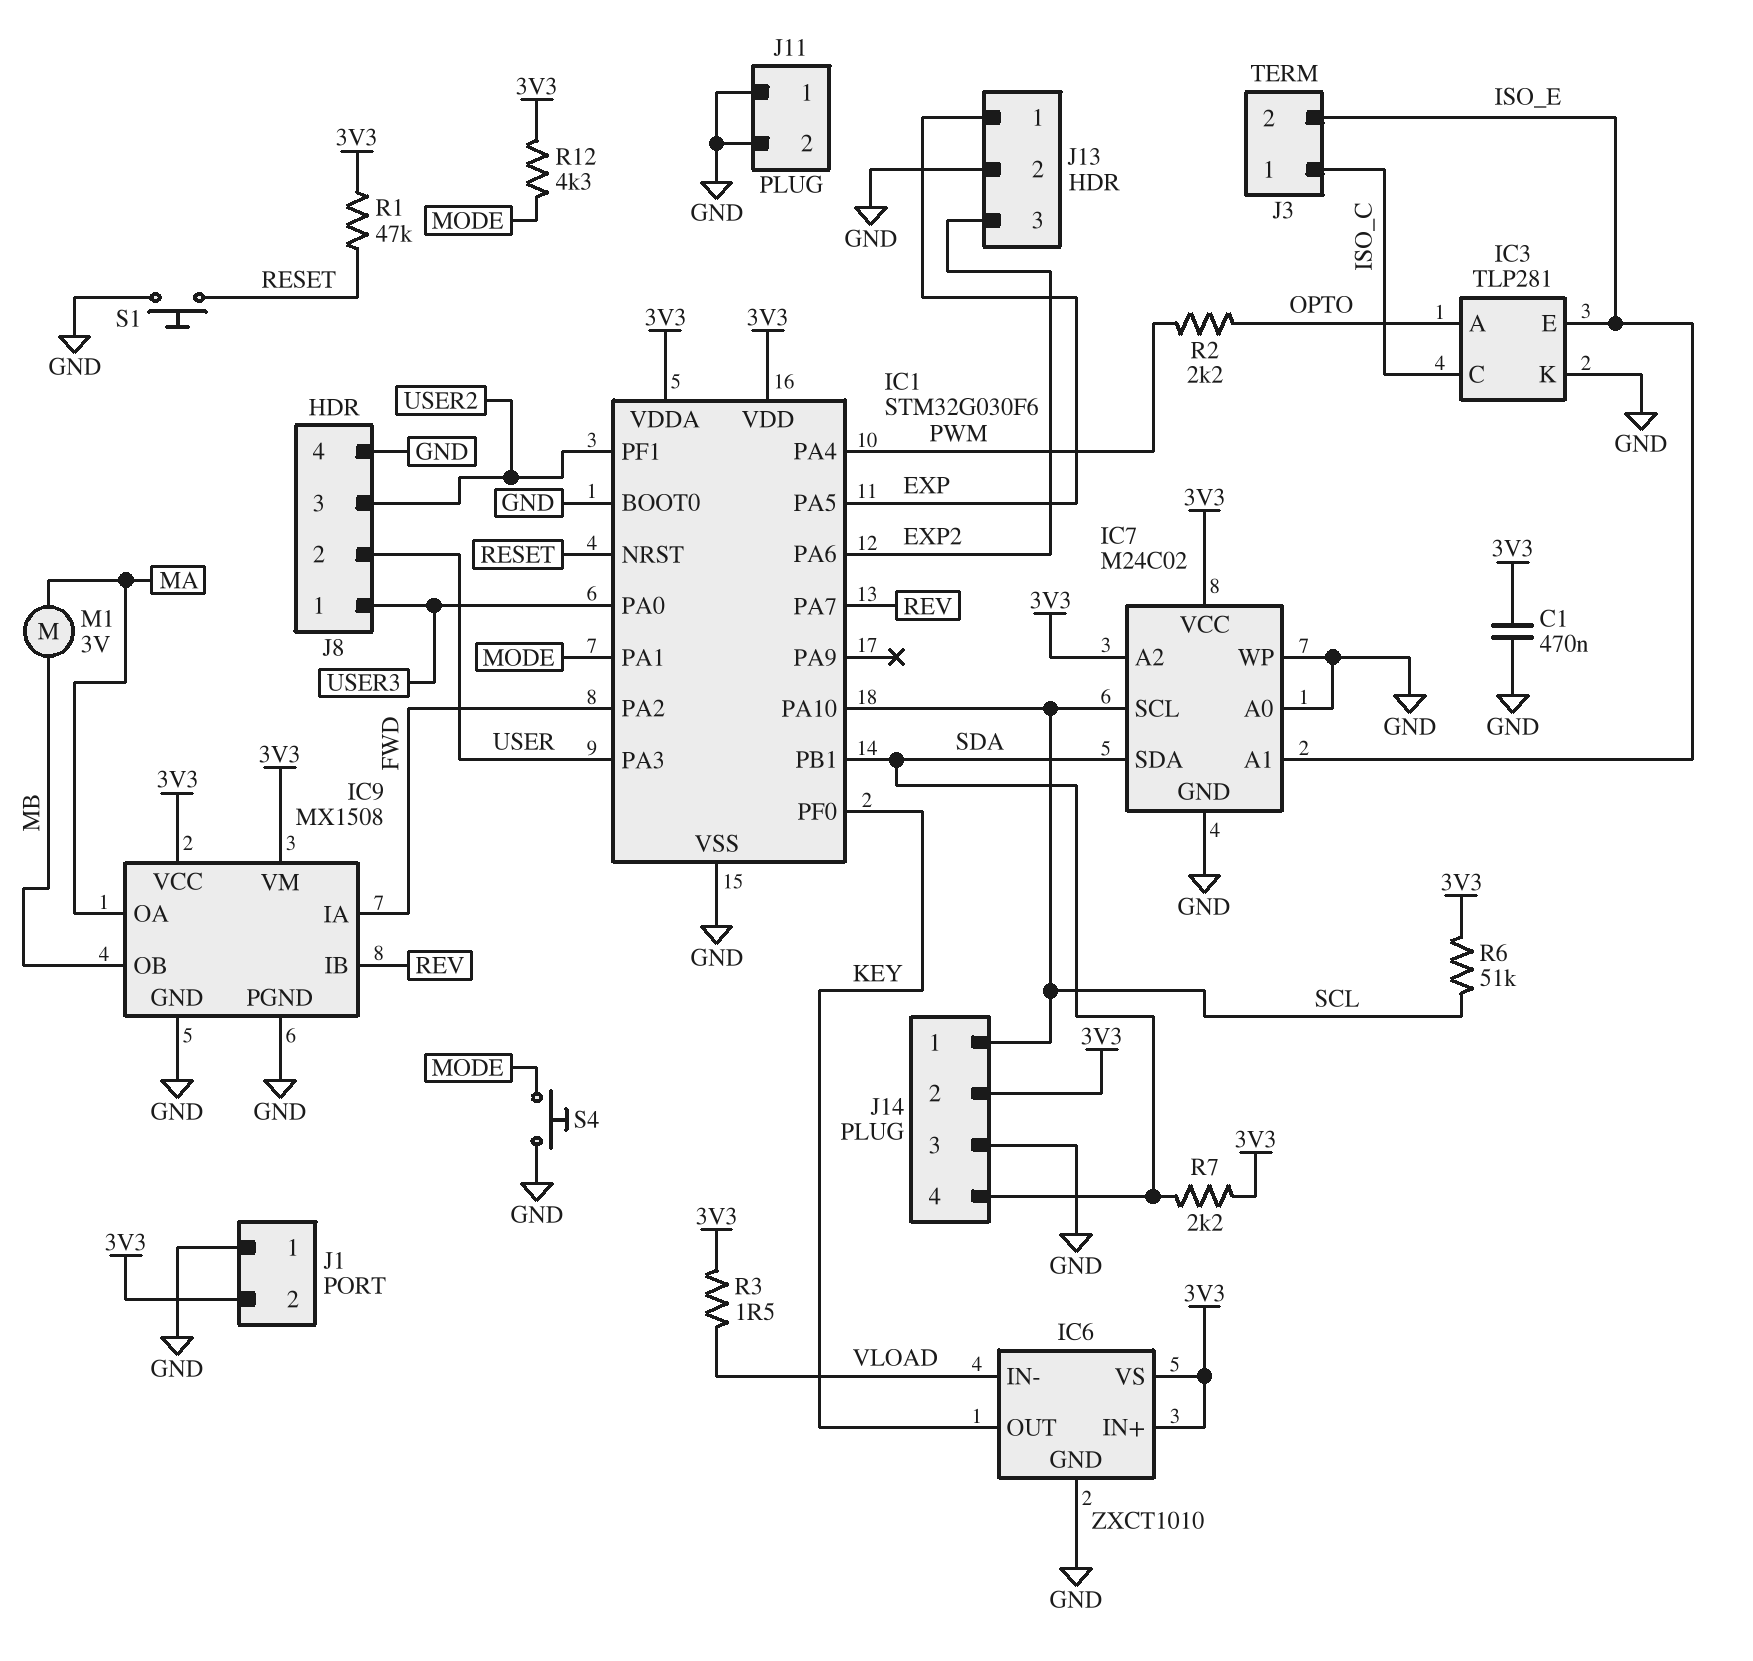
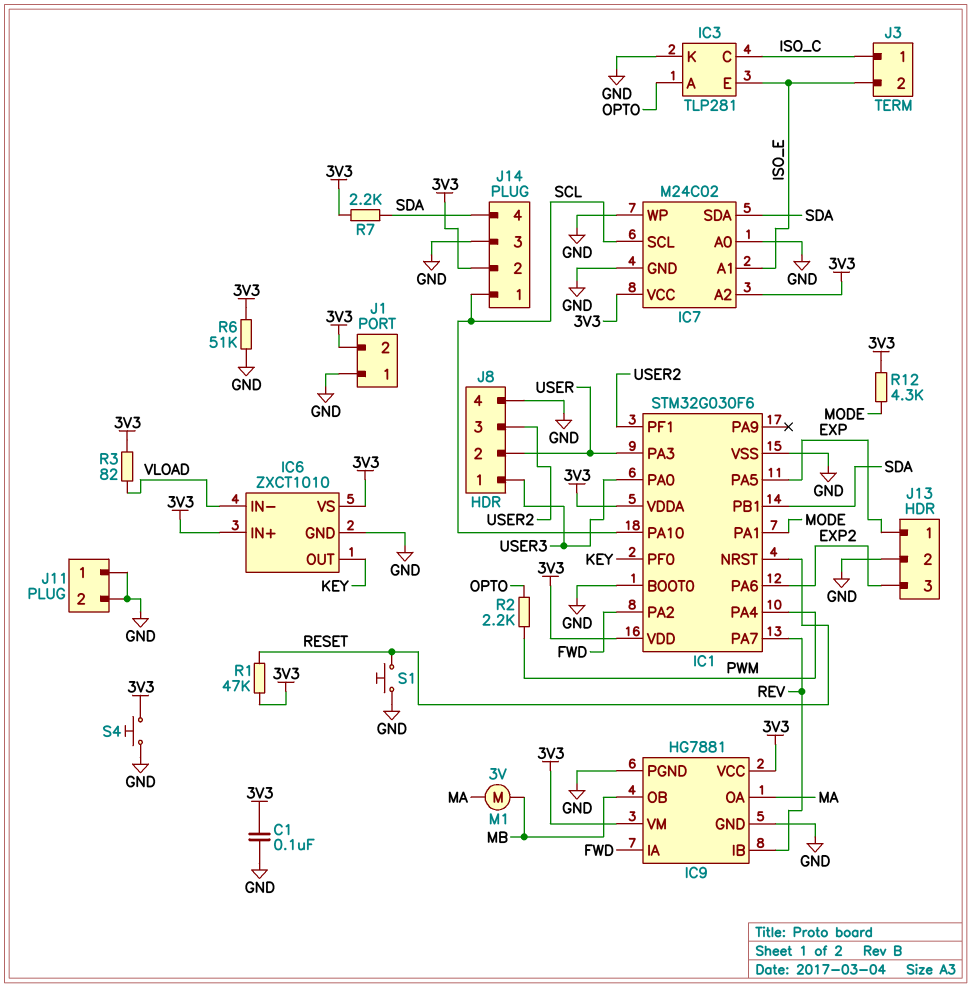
C1: 470nF (3V3, GND) -> 100nF (3V3, GND)
IC9: MX1508 -> HG7881
R3: 1.5 (3V3, VLOAD) -> 82 (3V3, VLOAD)
R6: 51k (3V3, SCL) -> 51k (3V3, GND)
S4: button (GND, MODE) -> button (3V3, GND)

